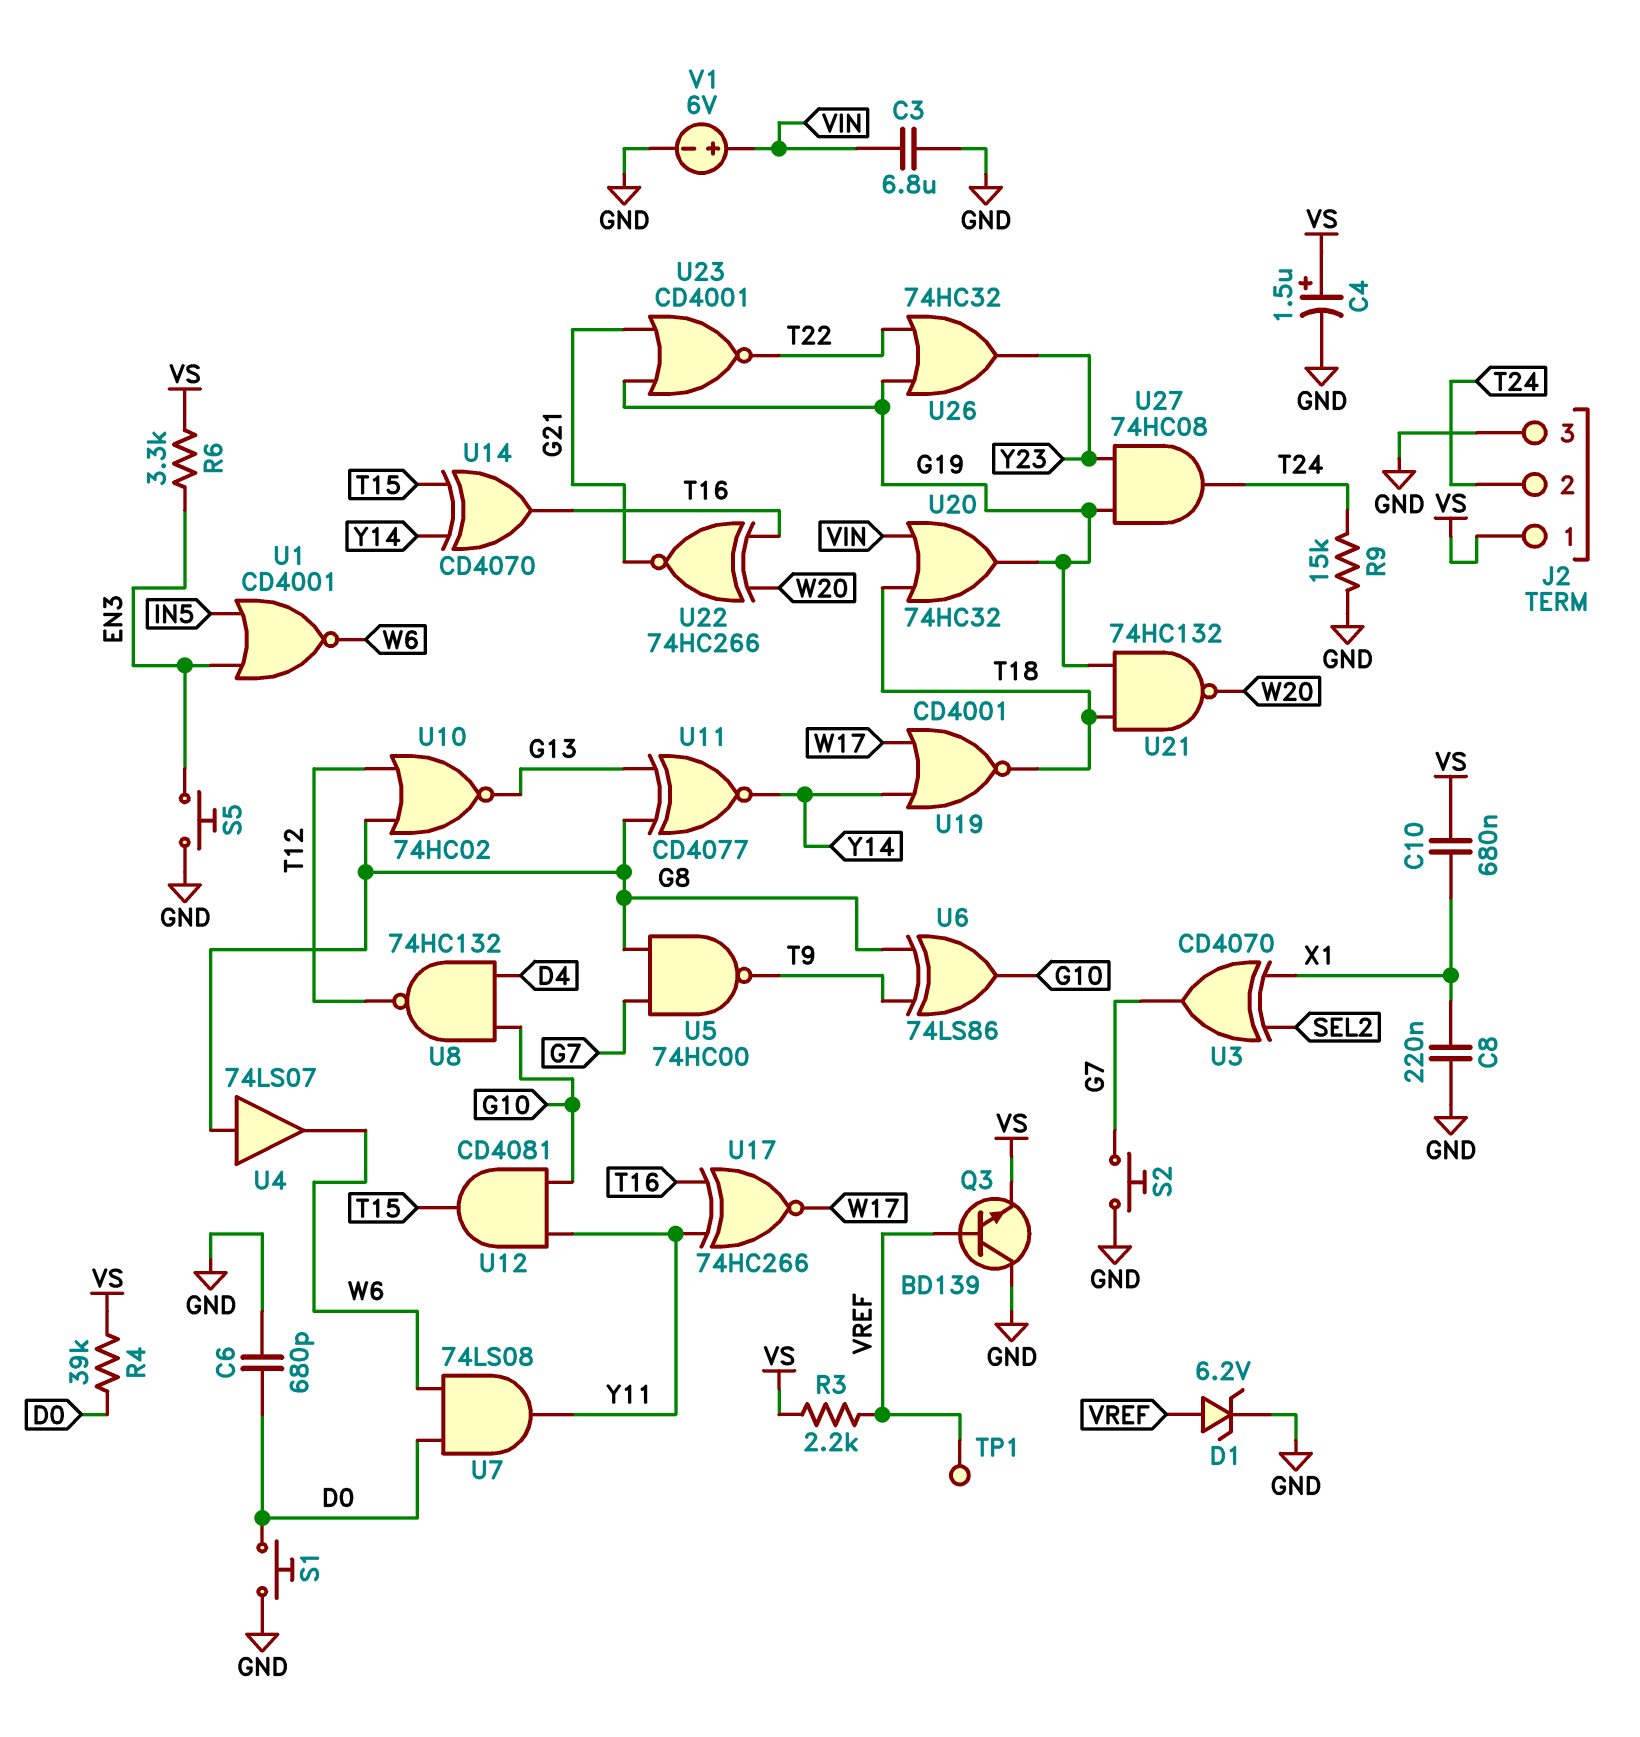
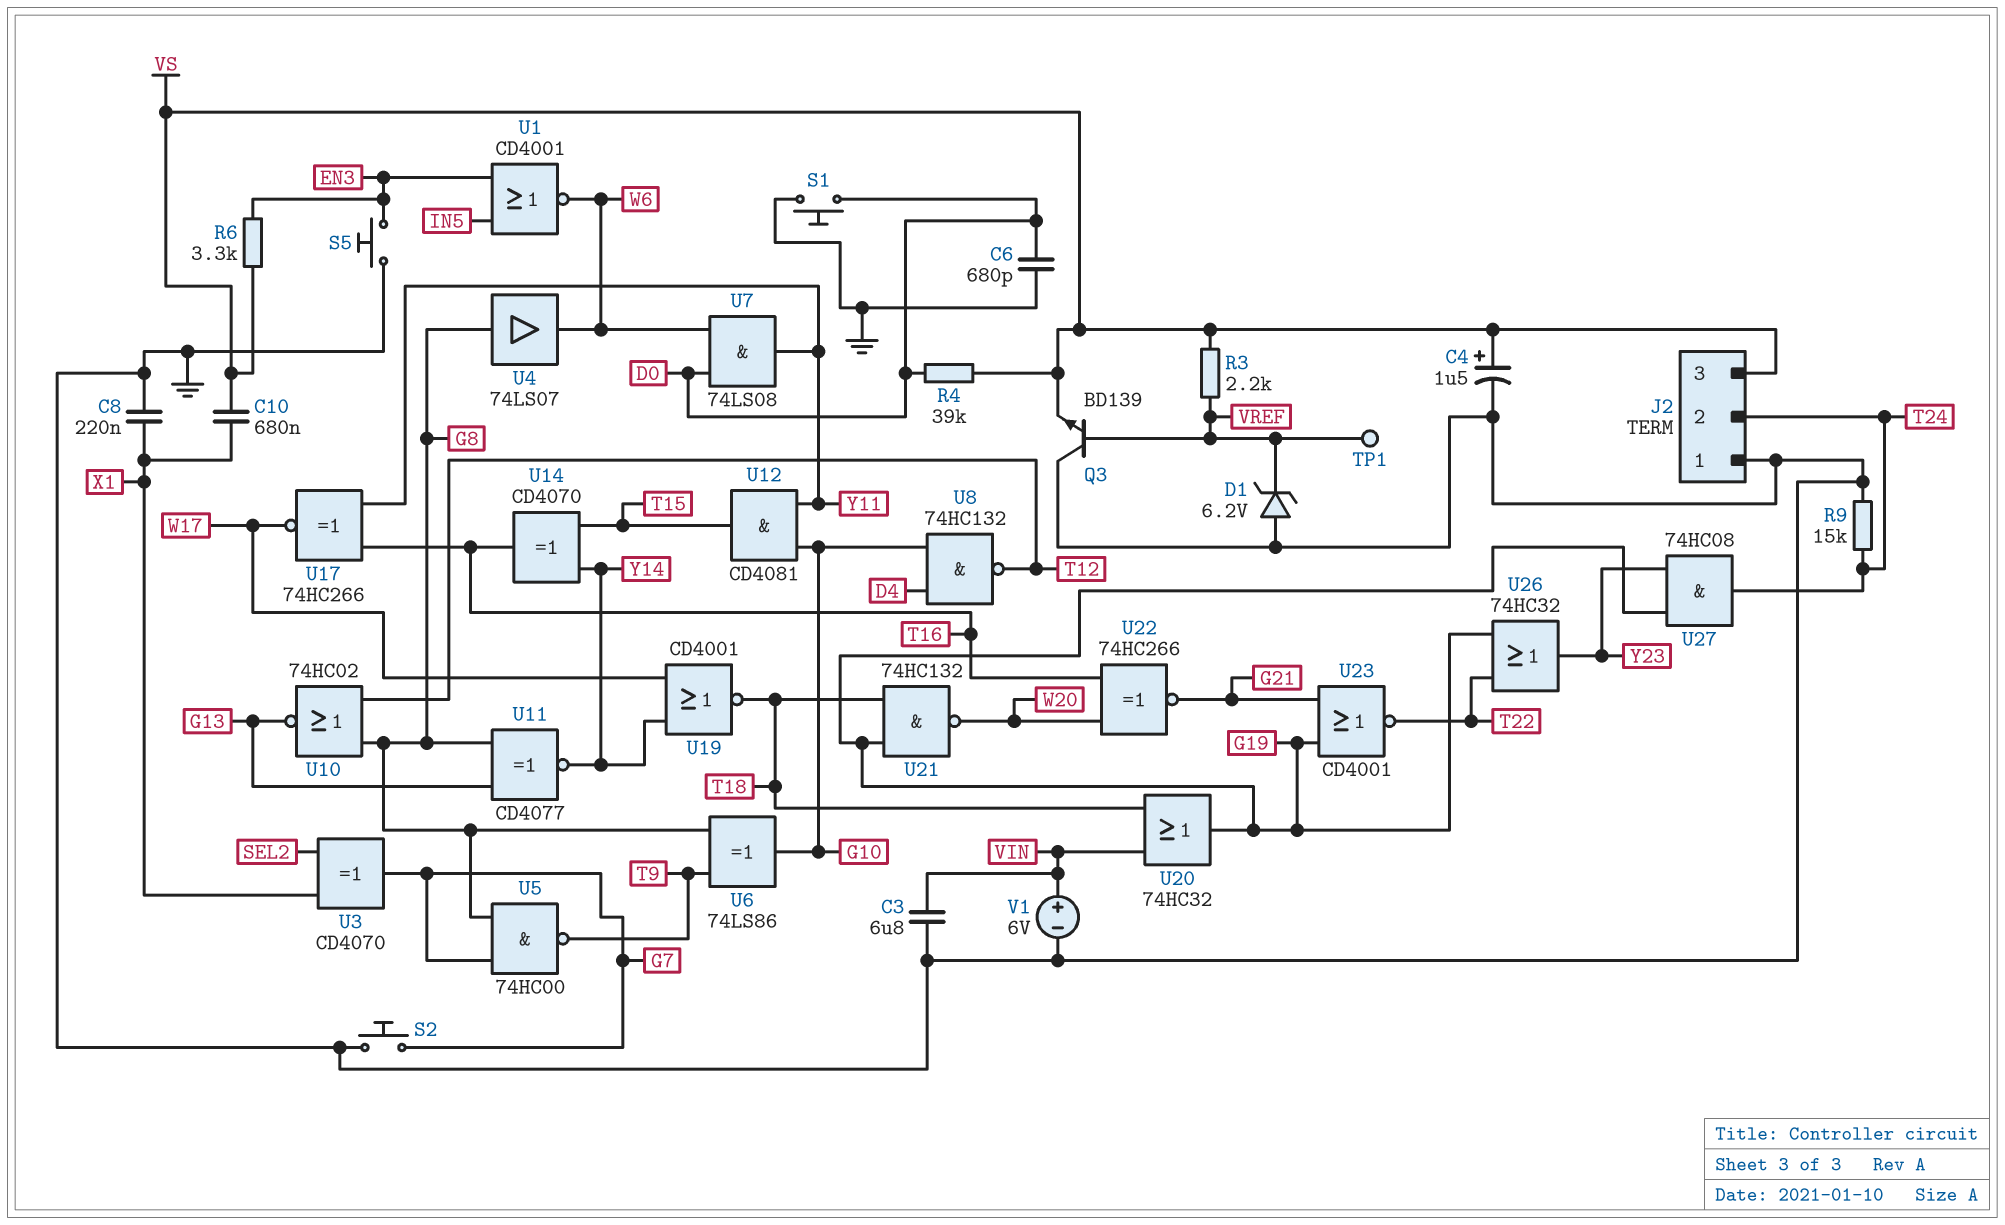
D1: zener 6.2V (A VREF, K GND) -> zener 6.2V (A GND, K VREF)
J2 pin 1: VS -> GND
J2 pin 3: GND -> VS

